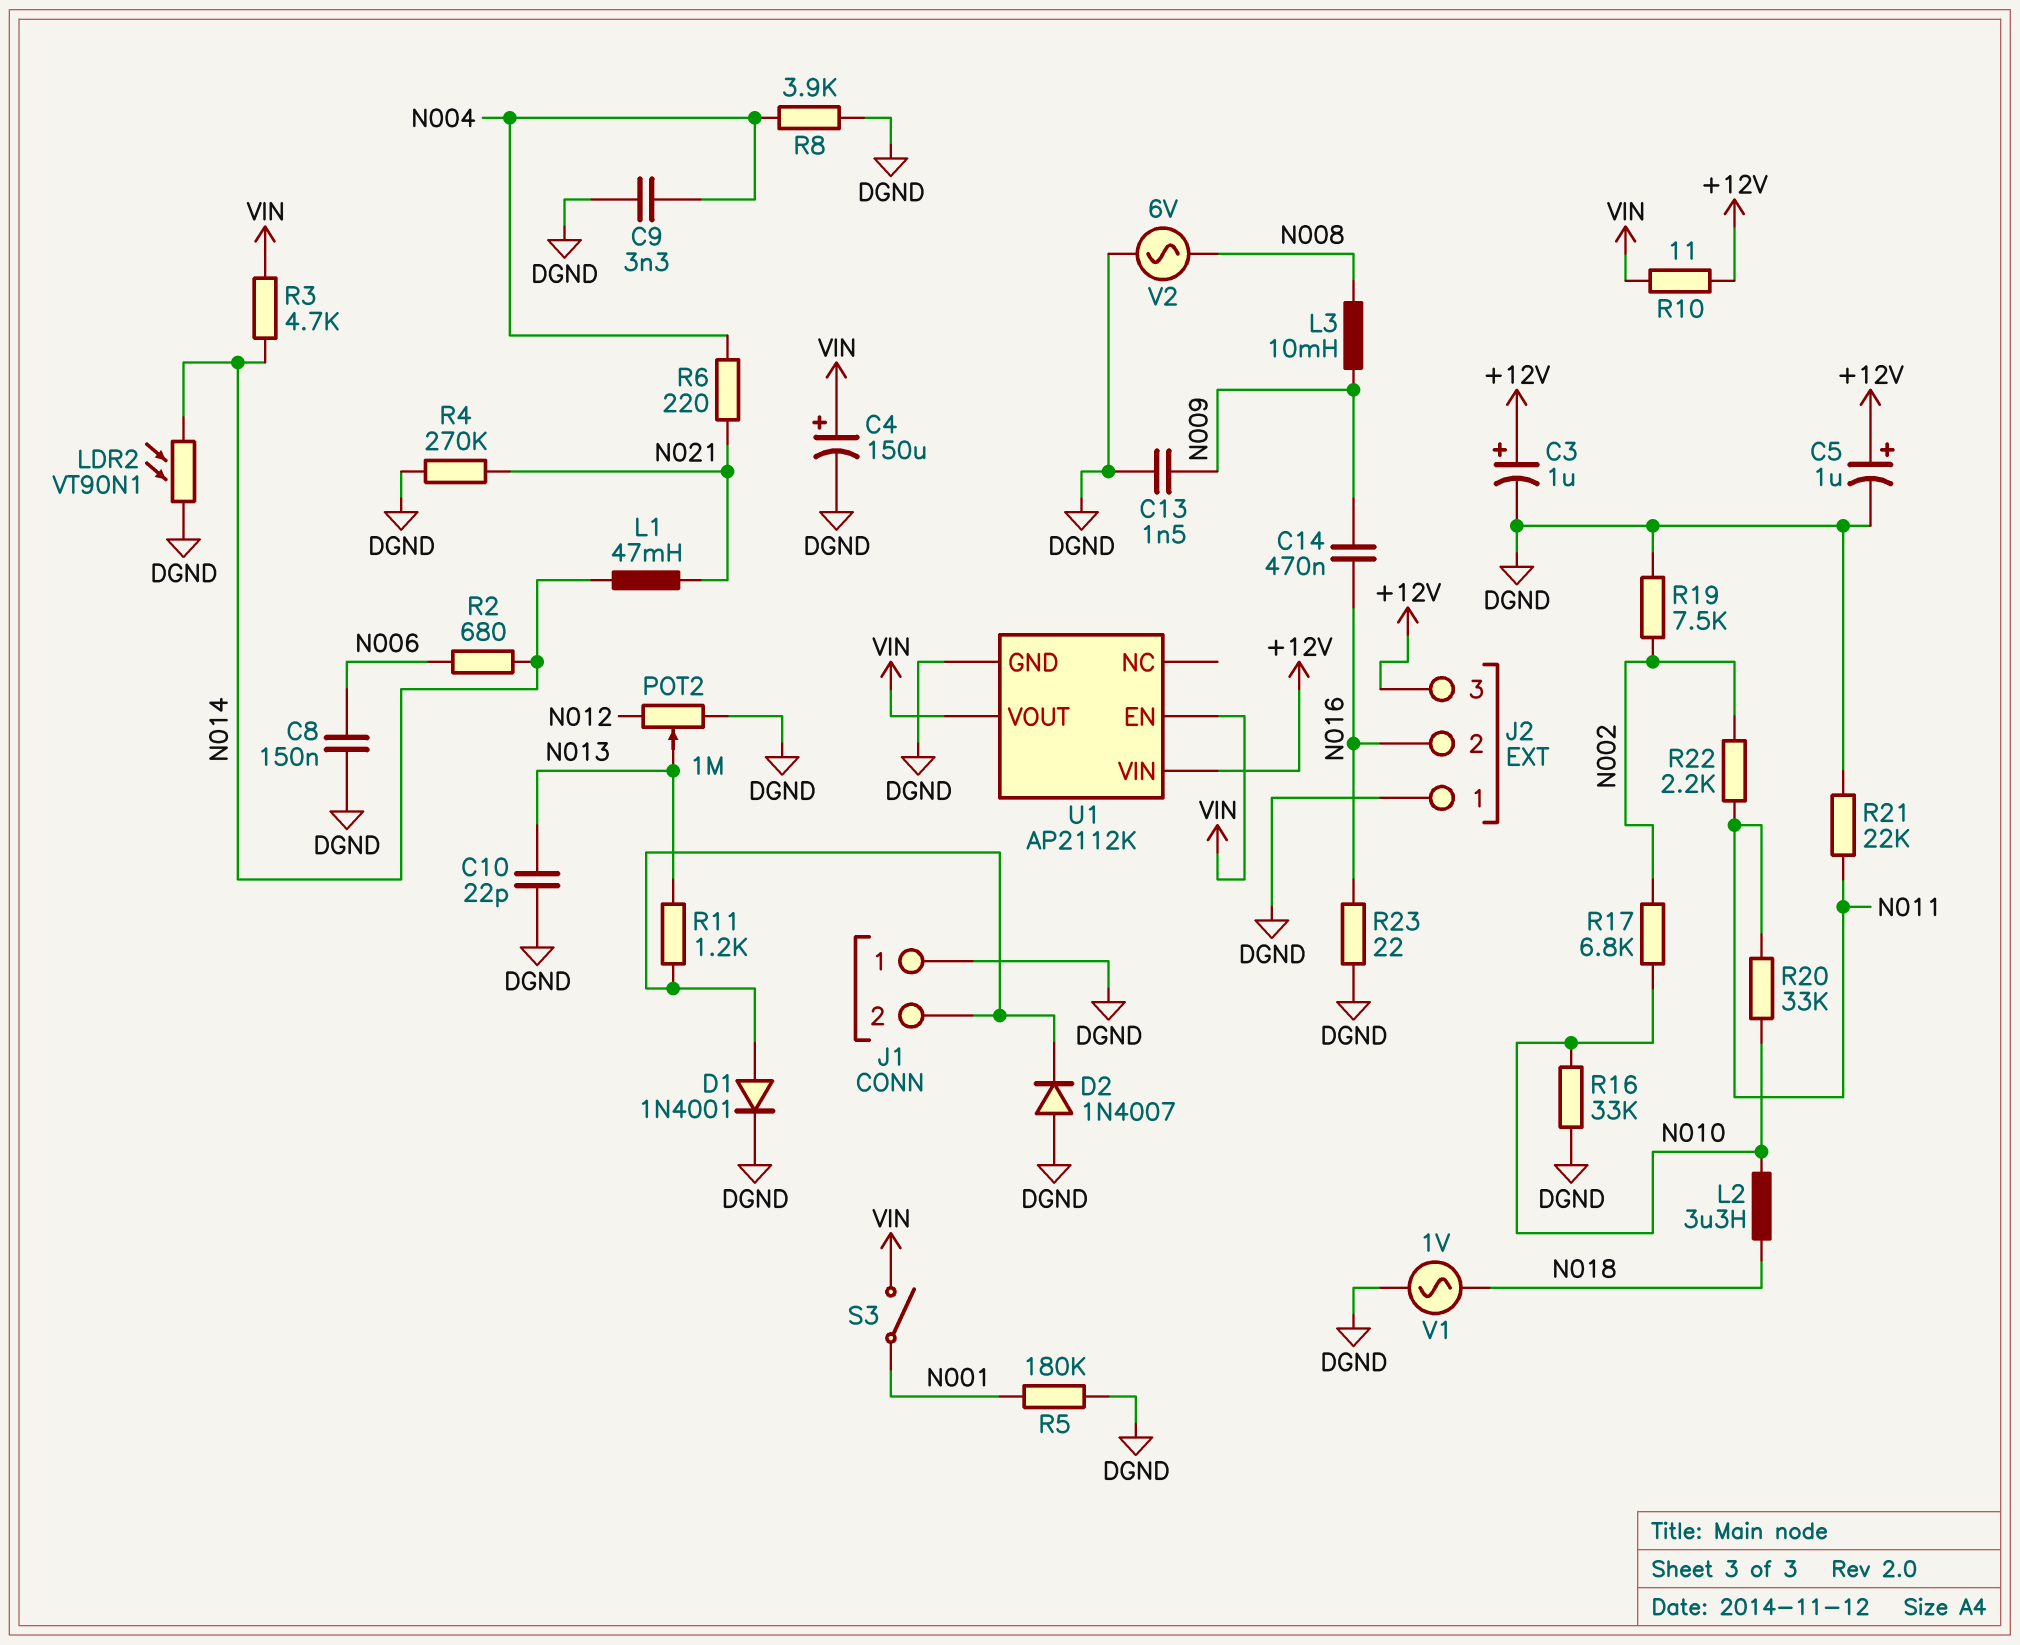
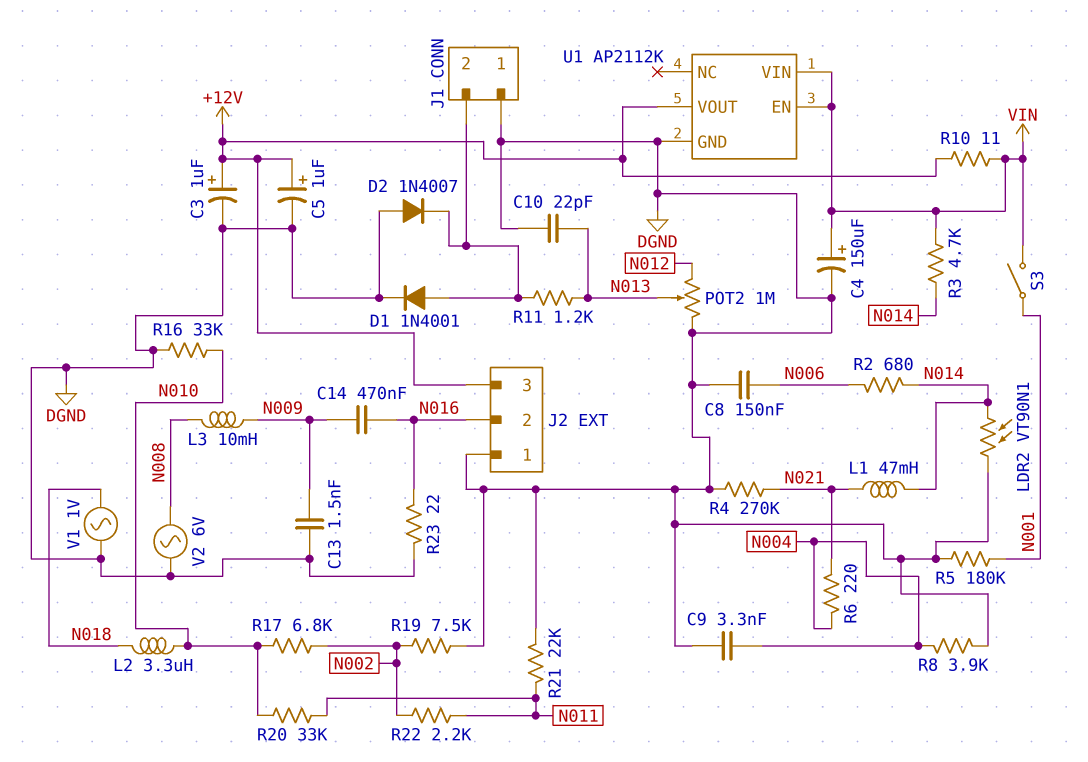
U1 pin VIN: +12V -> VIN
U1 pin VOUT: VIN -> +12V

